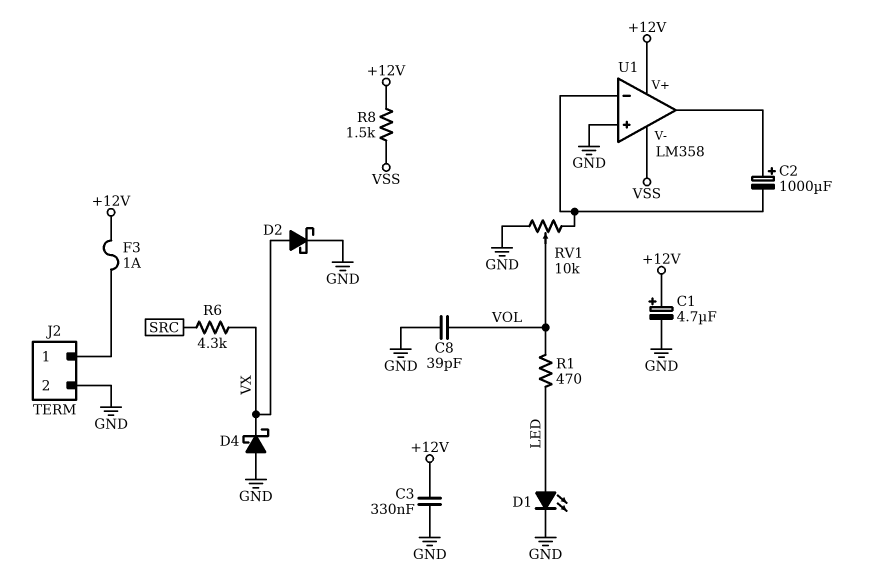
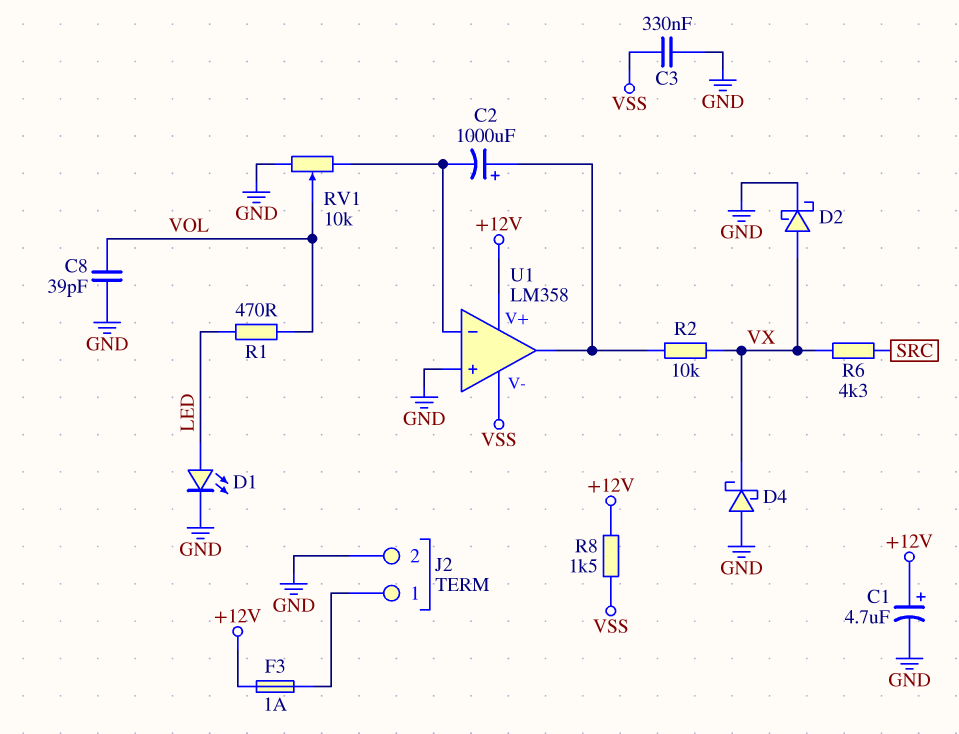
C3: 330nF (+12V, GND) -> 330nF (GND, VSS)
R2: none -> 10k (U1/out, VX)

